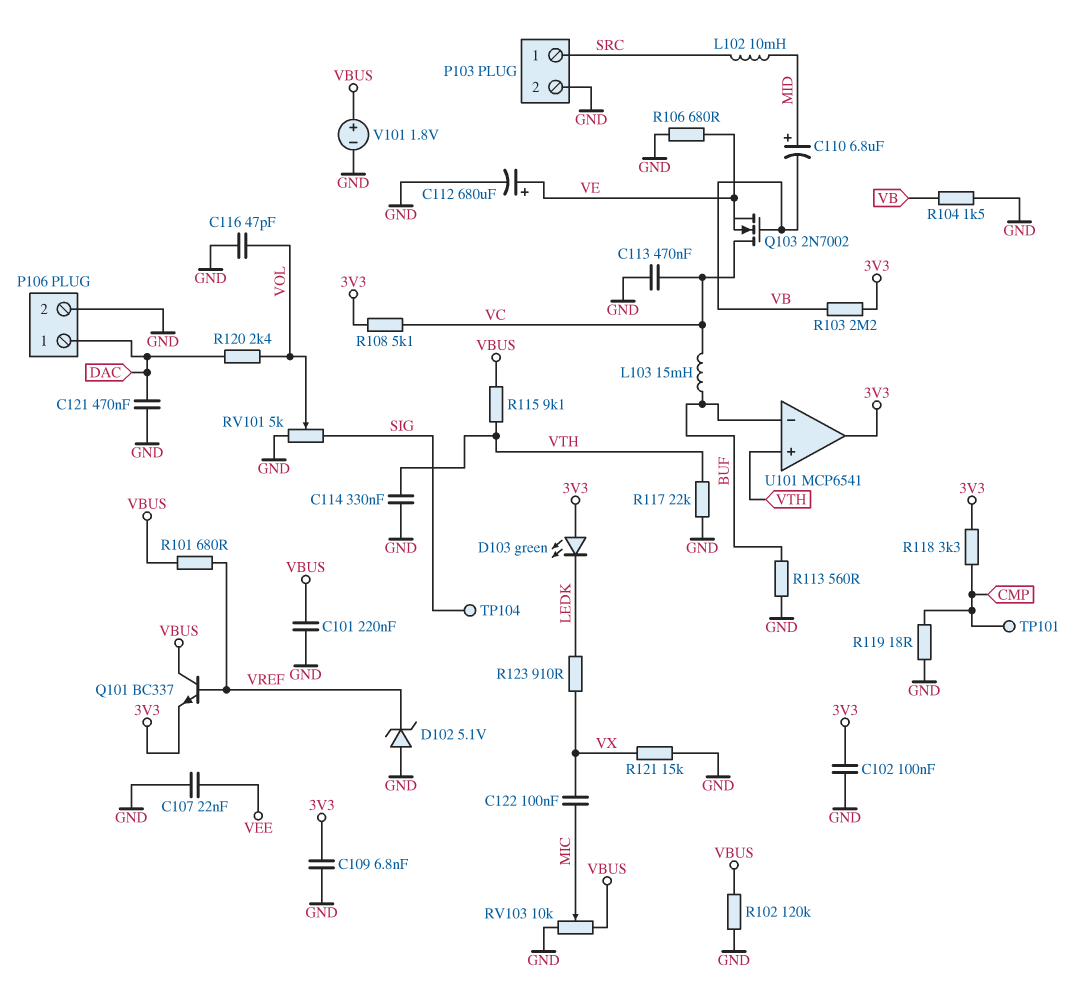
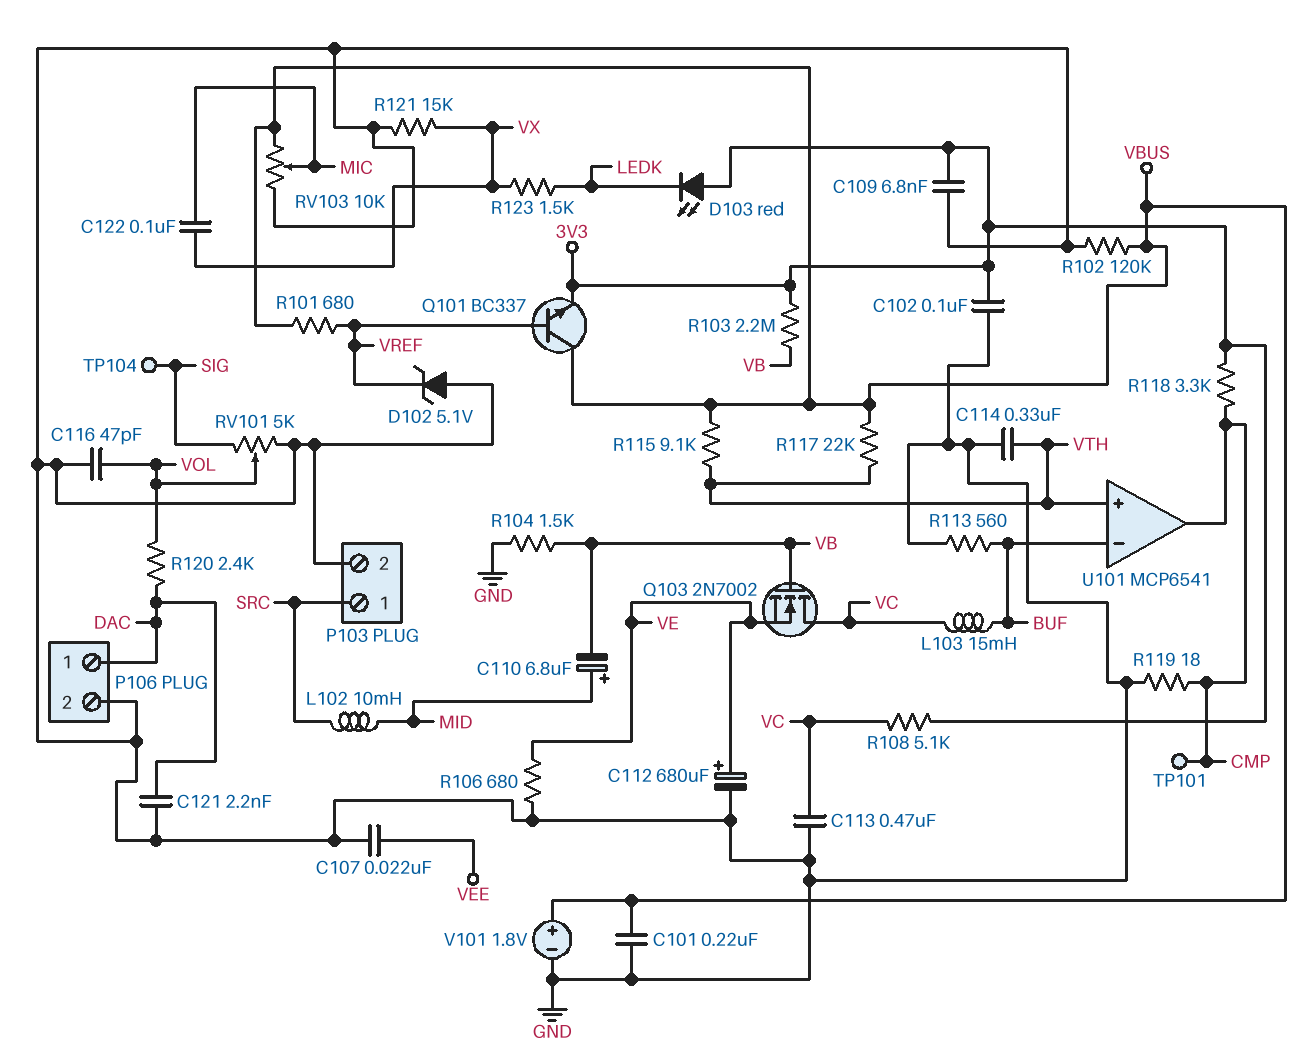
C121: 470nF (DAC, GND) -> 2.2nF (DAC, GND)
D103: LED green (A 3V3, K LEDK) -> LED red (A 3V3, K LEDK)
R117: 22k (GND, VTH) -> 22k (VBUS, VTH)
R123: 910 (LEDK, VX) -> 1.5k (LEDK, VX)
U101 pin out: 3V3 -> CMP

